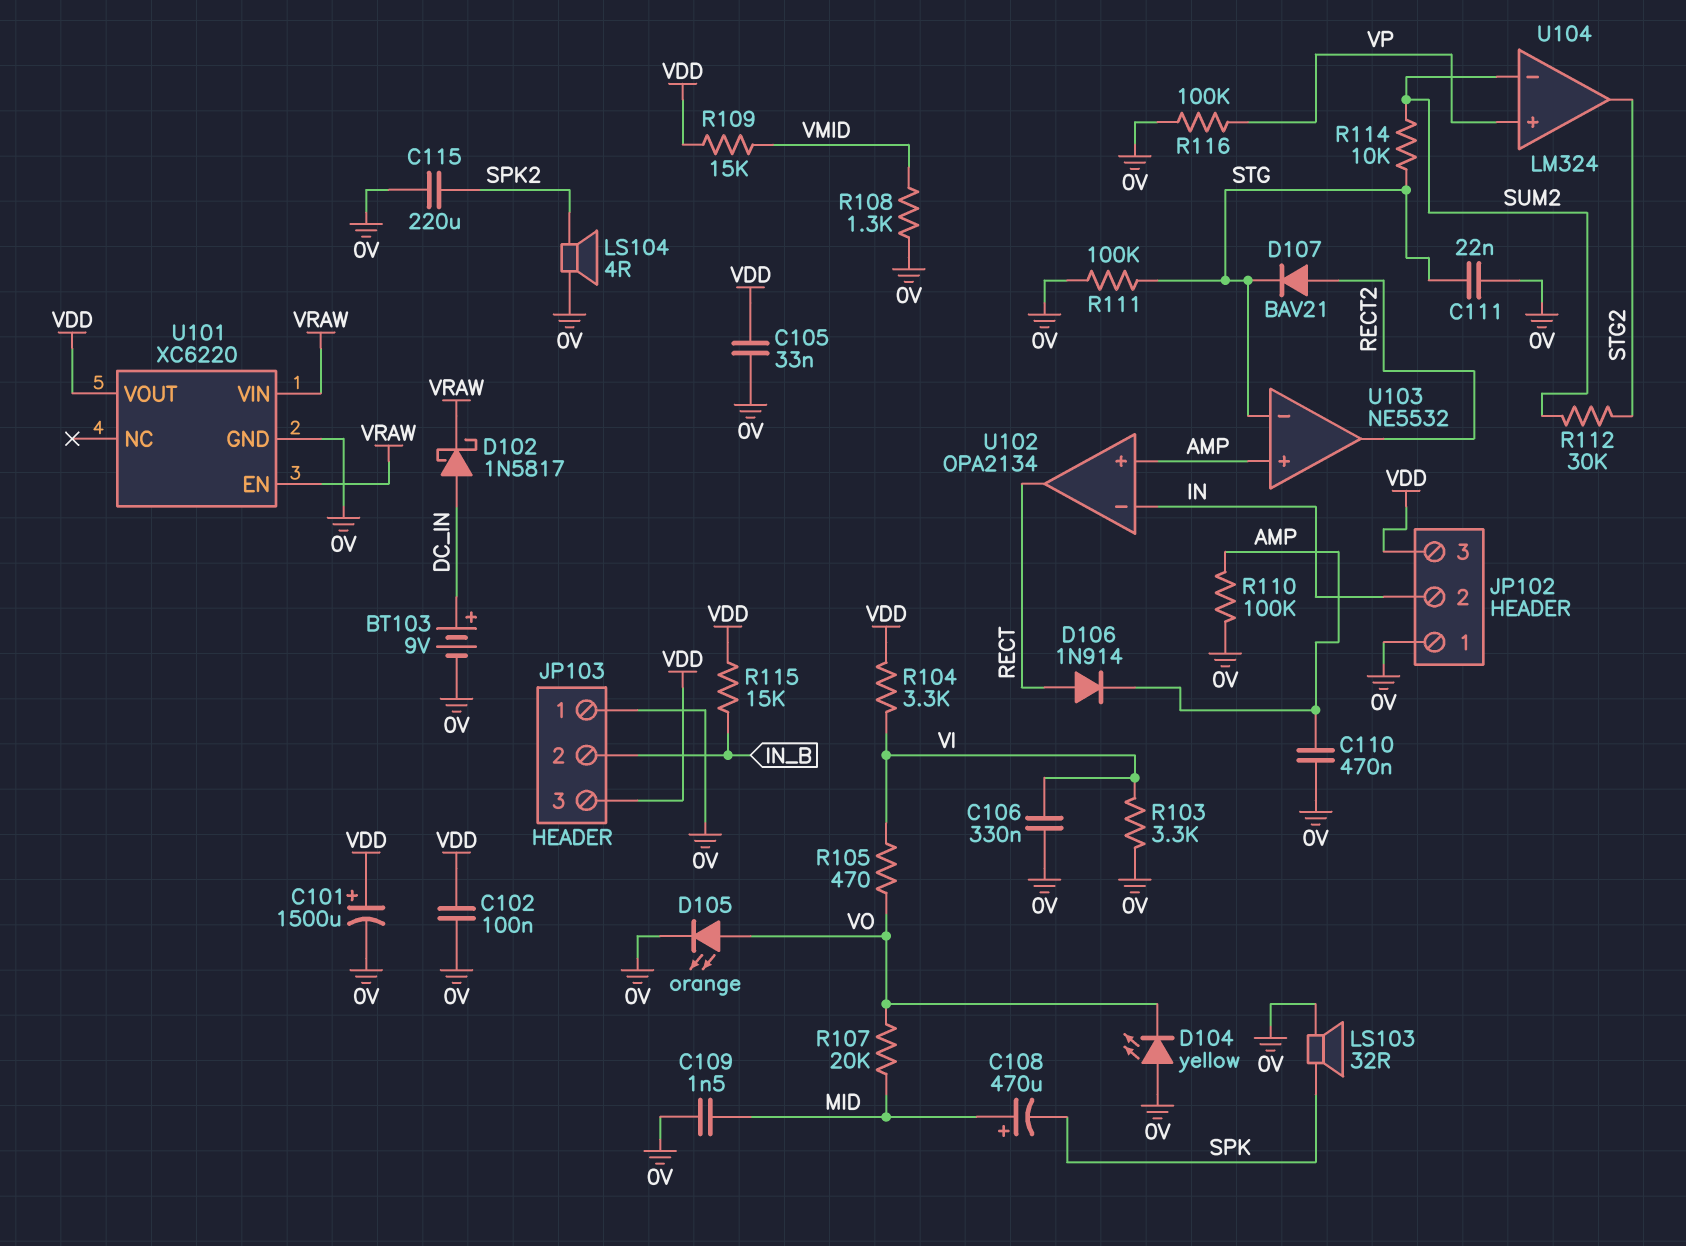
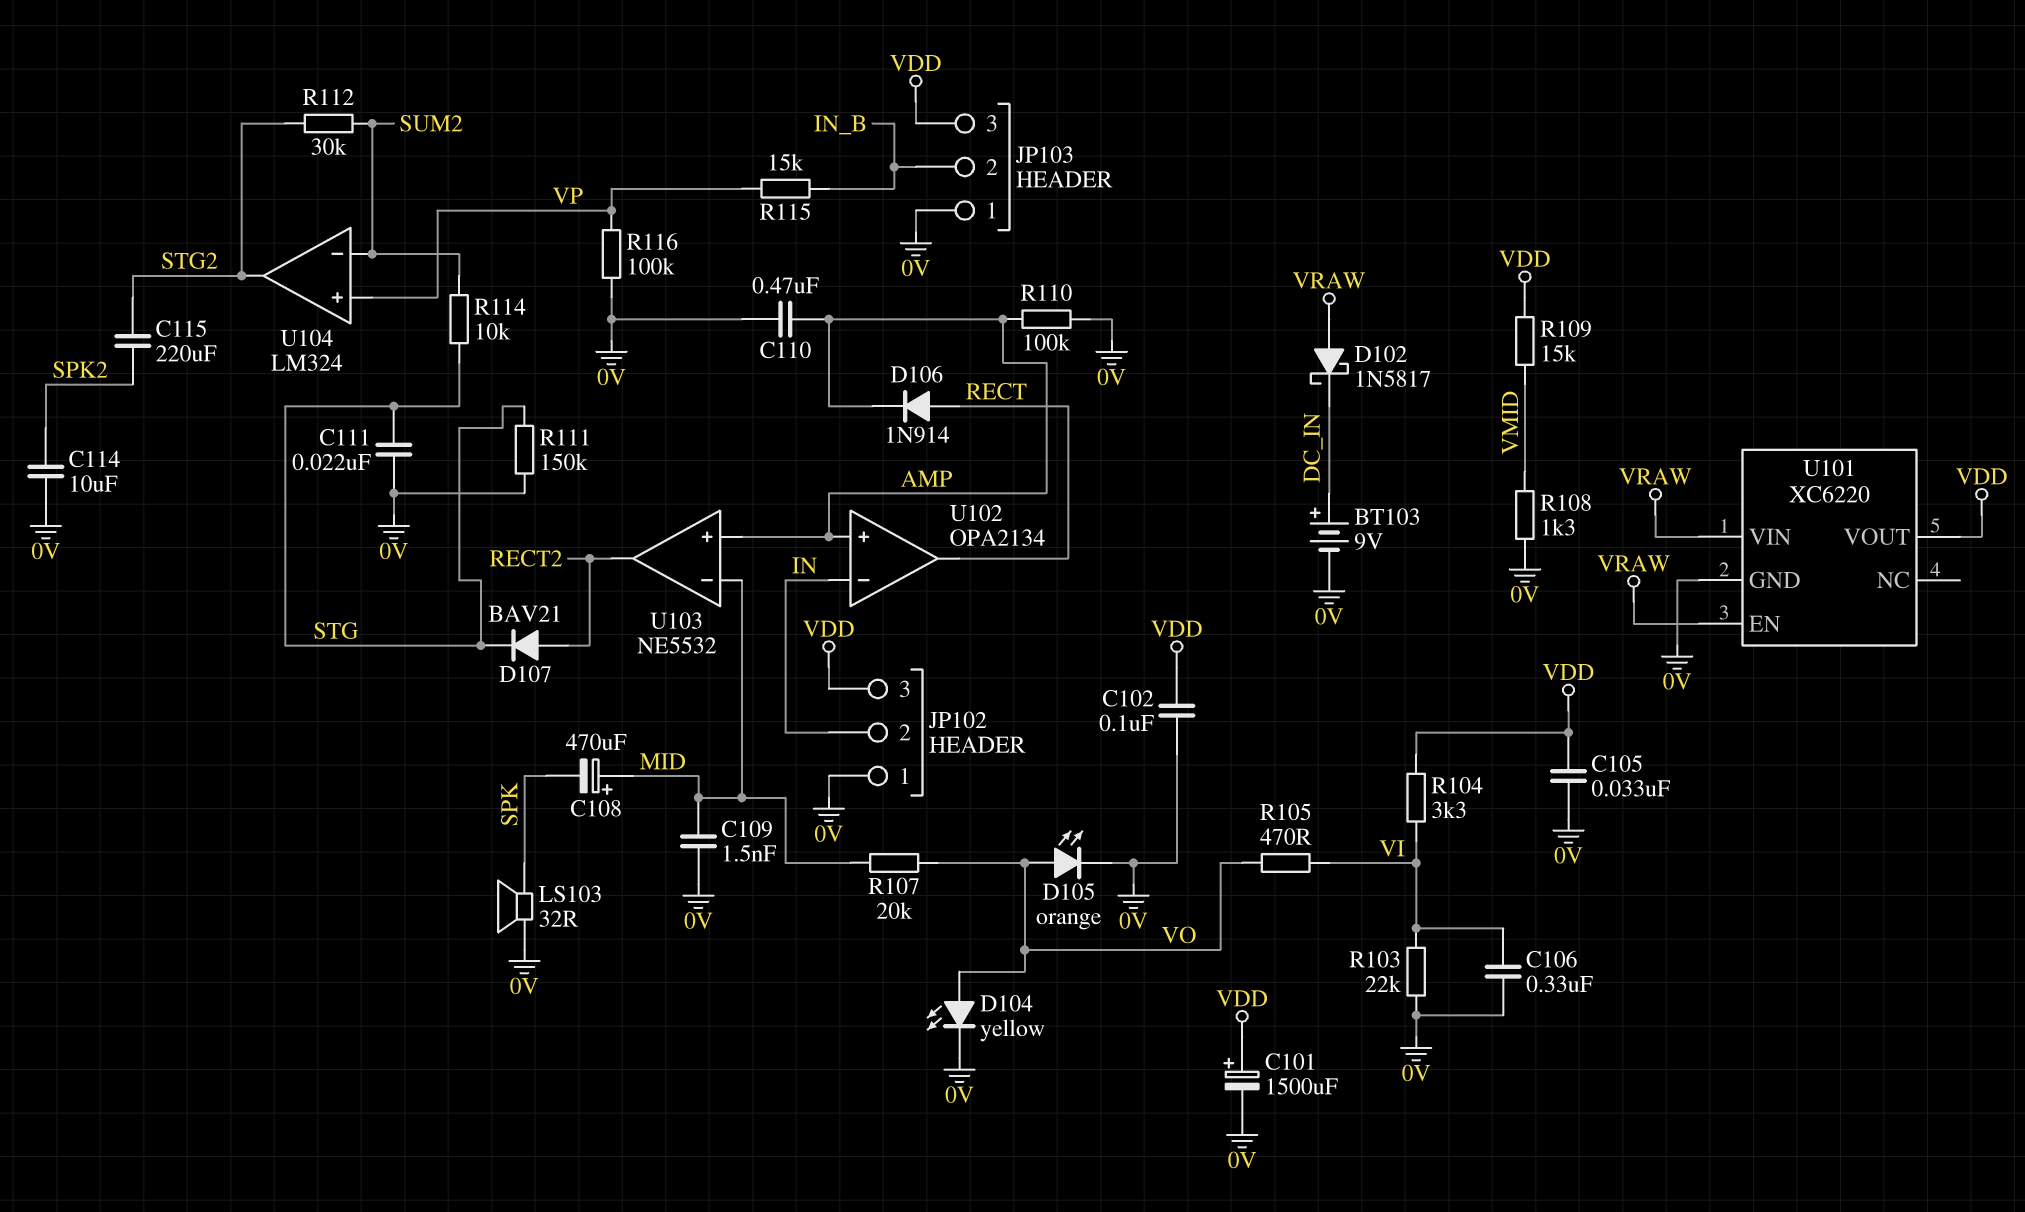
C114: none -> 10uF (0V, SPK2)
C115: 220uF (0V, SPK2) -> 220uF (SPK2, STG2)
D102: schottky 1N5817 (A DC_IN, K VRAW) -> schottky 1N5817 (A VRAW, K DC_IN)
D104: LED yellow (A 0V, K VO) -> LED yellow (A VO, K 0V)
LS104: speaker 4R (0V, SPK2) -> none
R103: 3.3k (0V, VI) -> 22k (0V, VI)
R111: 100k (0V, STG) -> 150k (0V, STG)
R115: 15k (IN_B, VDD) -> 15k (IN_B, VP)
U103 pin in-: STG -> MID

